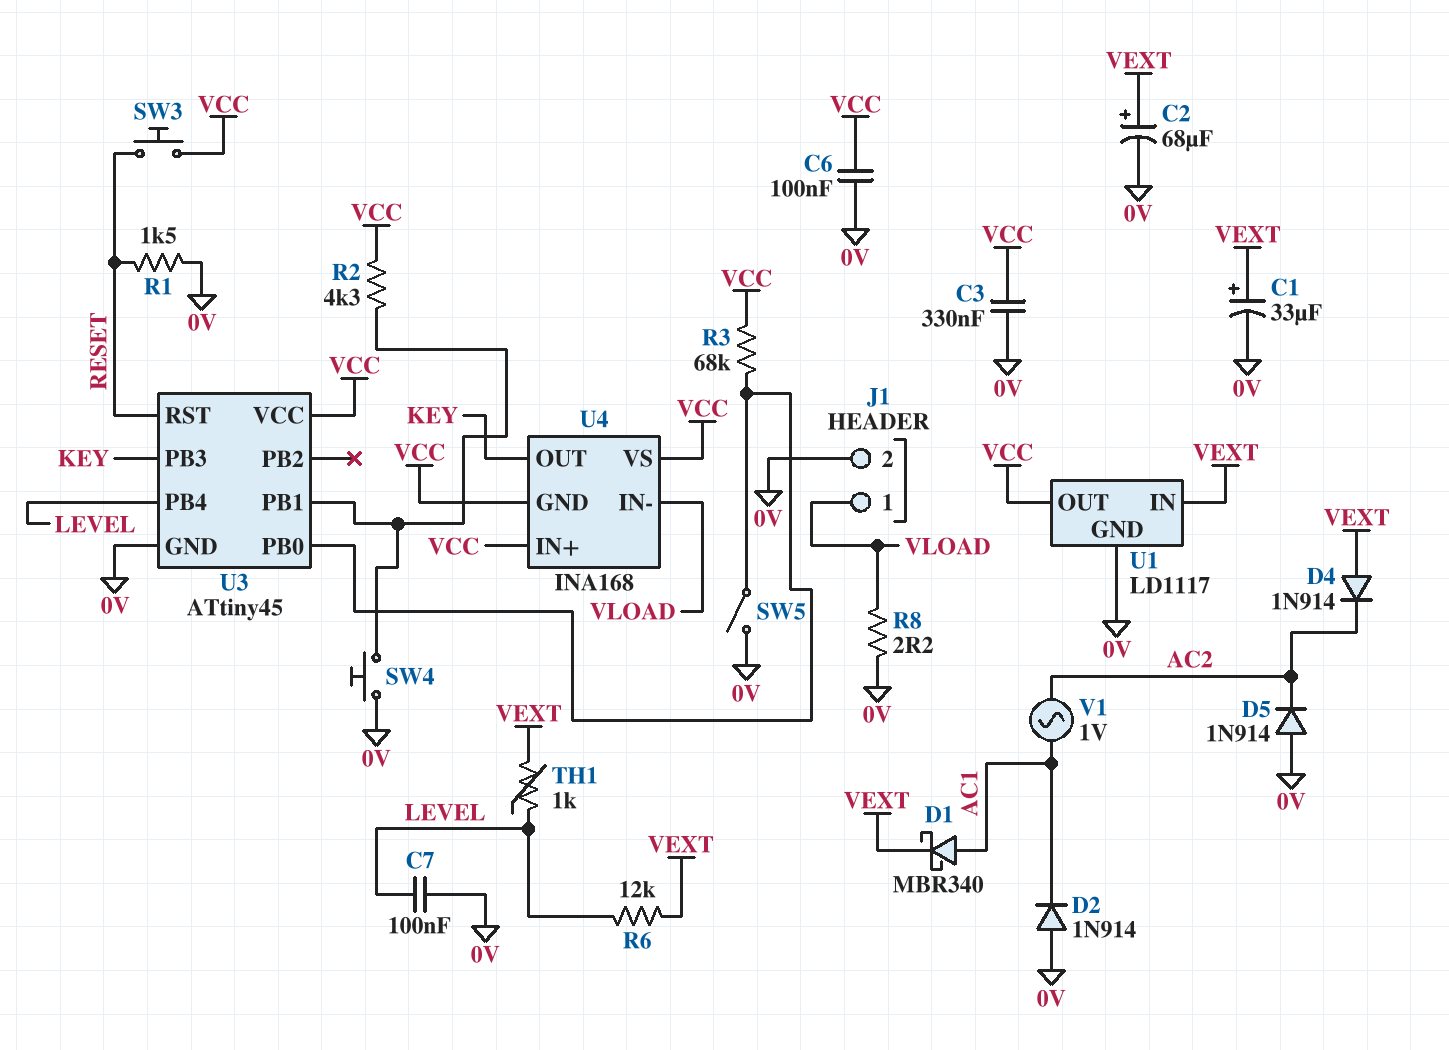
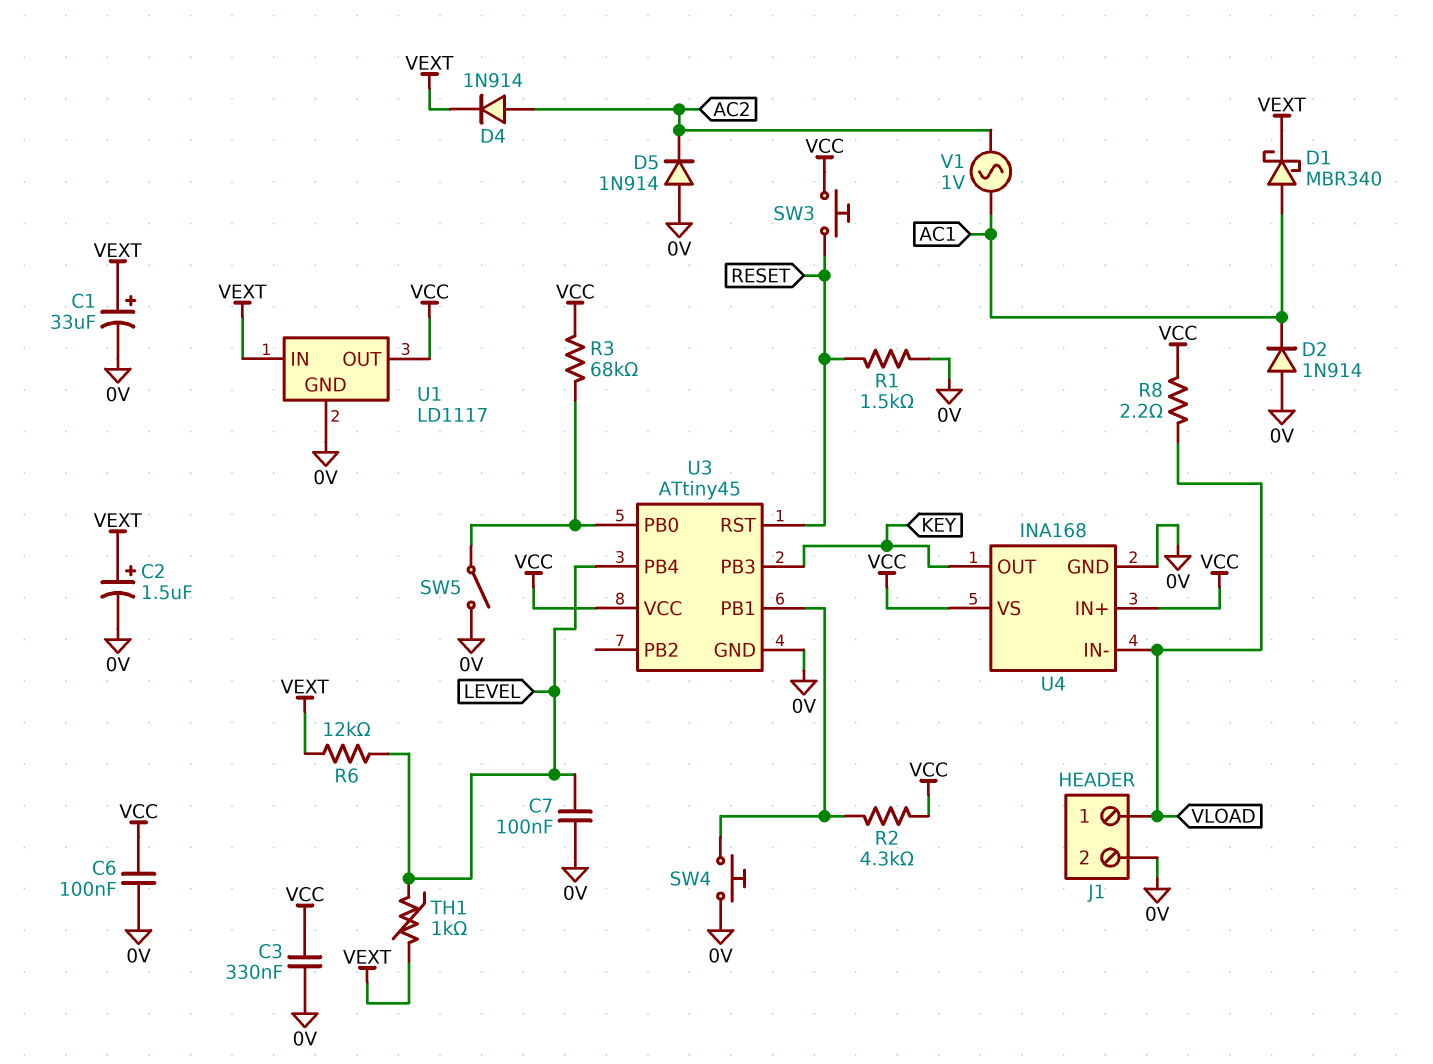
C2: 68uF (plus VEXT, minus 0V) -> 1.5uF (plus VEXT, minus 0V)
D4: diode 1N914 (A VEXT, K AC2) -> diode 1N914 (A AC2, K VEXT)
R8: 2.2 (0V, VLOAD) -> 2.2 (VCC, VLOAD)
U4 pin GND: VCC -> 0V

